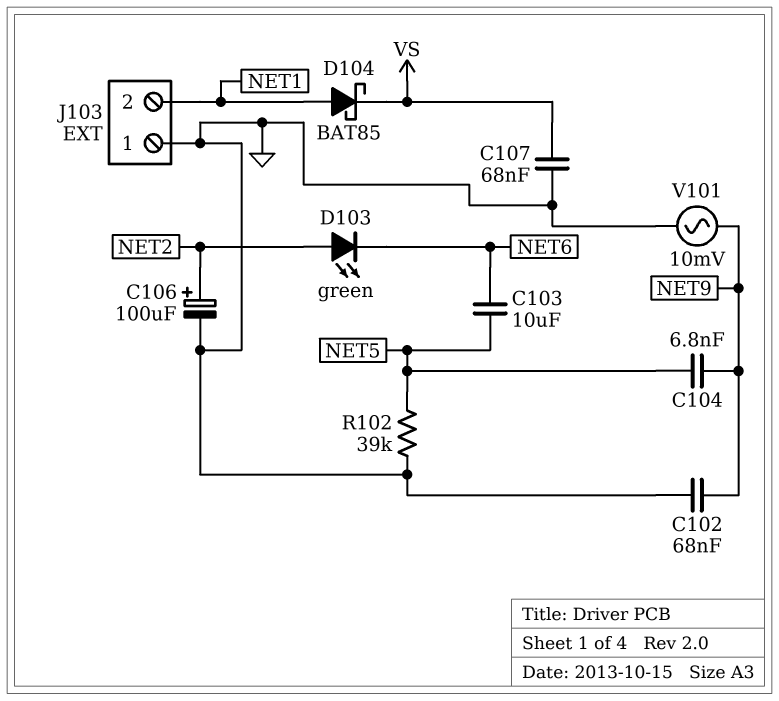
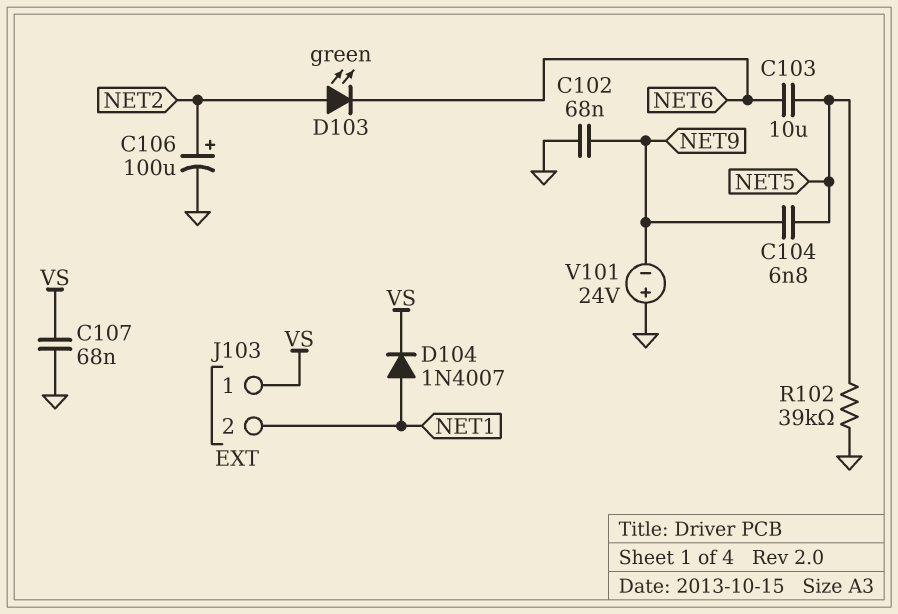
D104: schottky BAT85 (A NET1, K VS) -> diode 1N4007 (A NET1, K VS)
J103 pin 1: GND -> VS
V101: AC 10mV (GND, NET9) -> 24V (plus GND, minus NET9)

